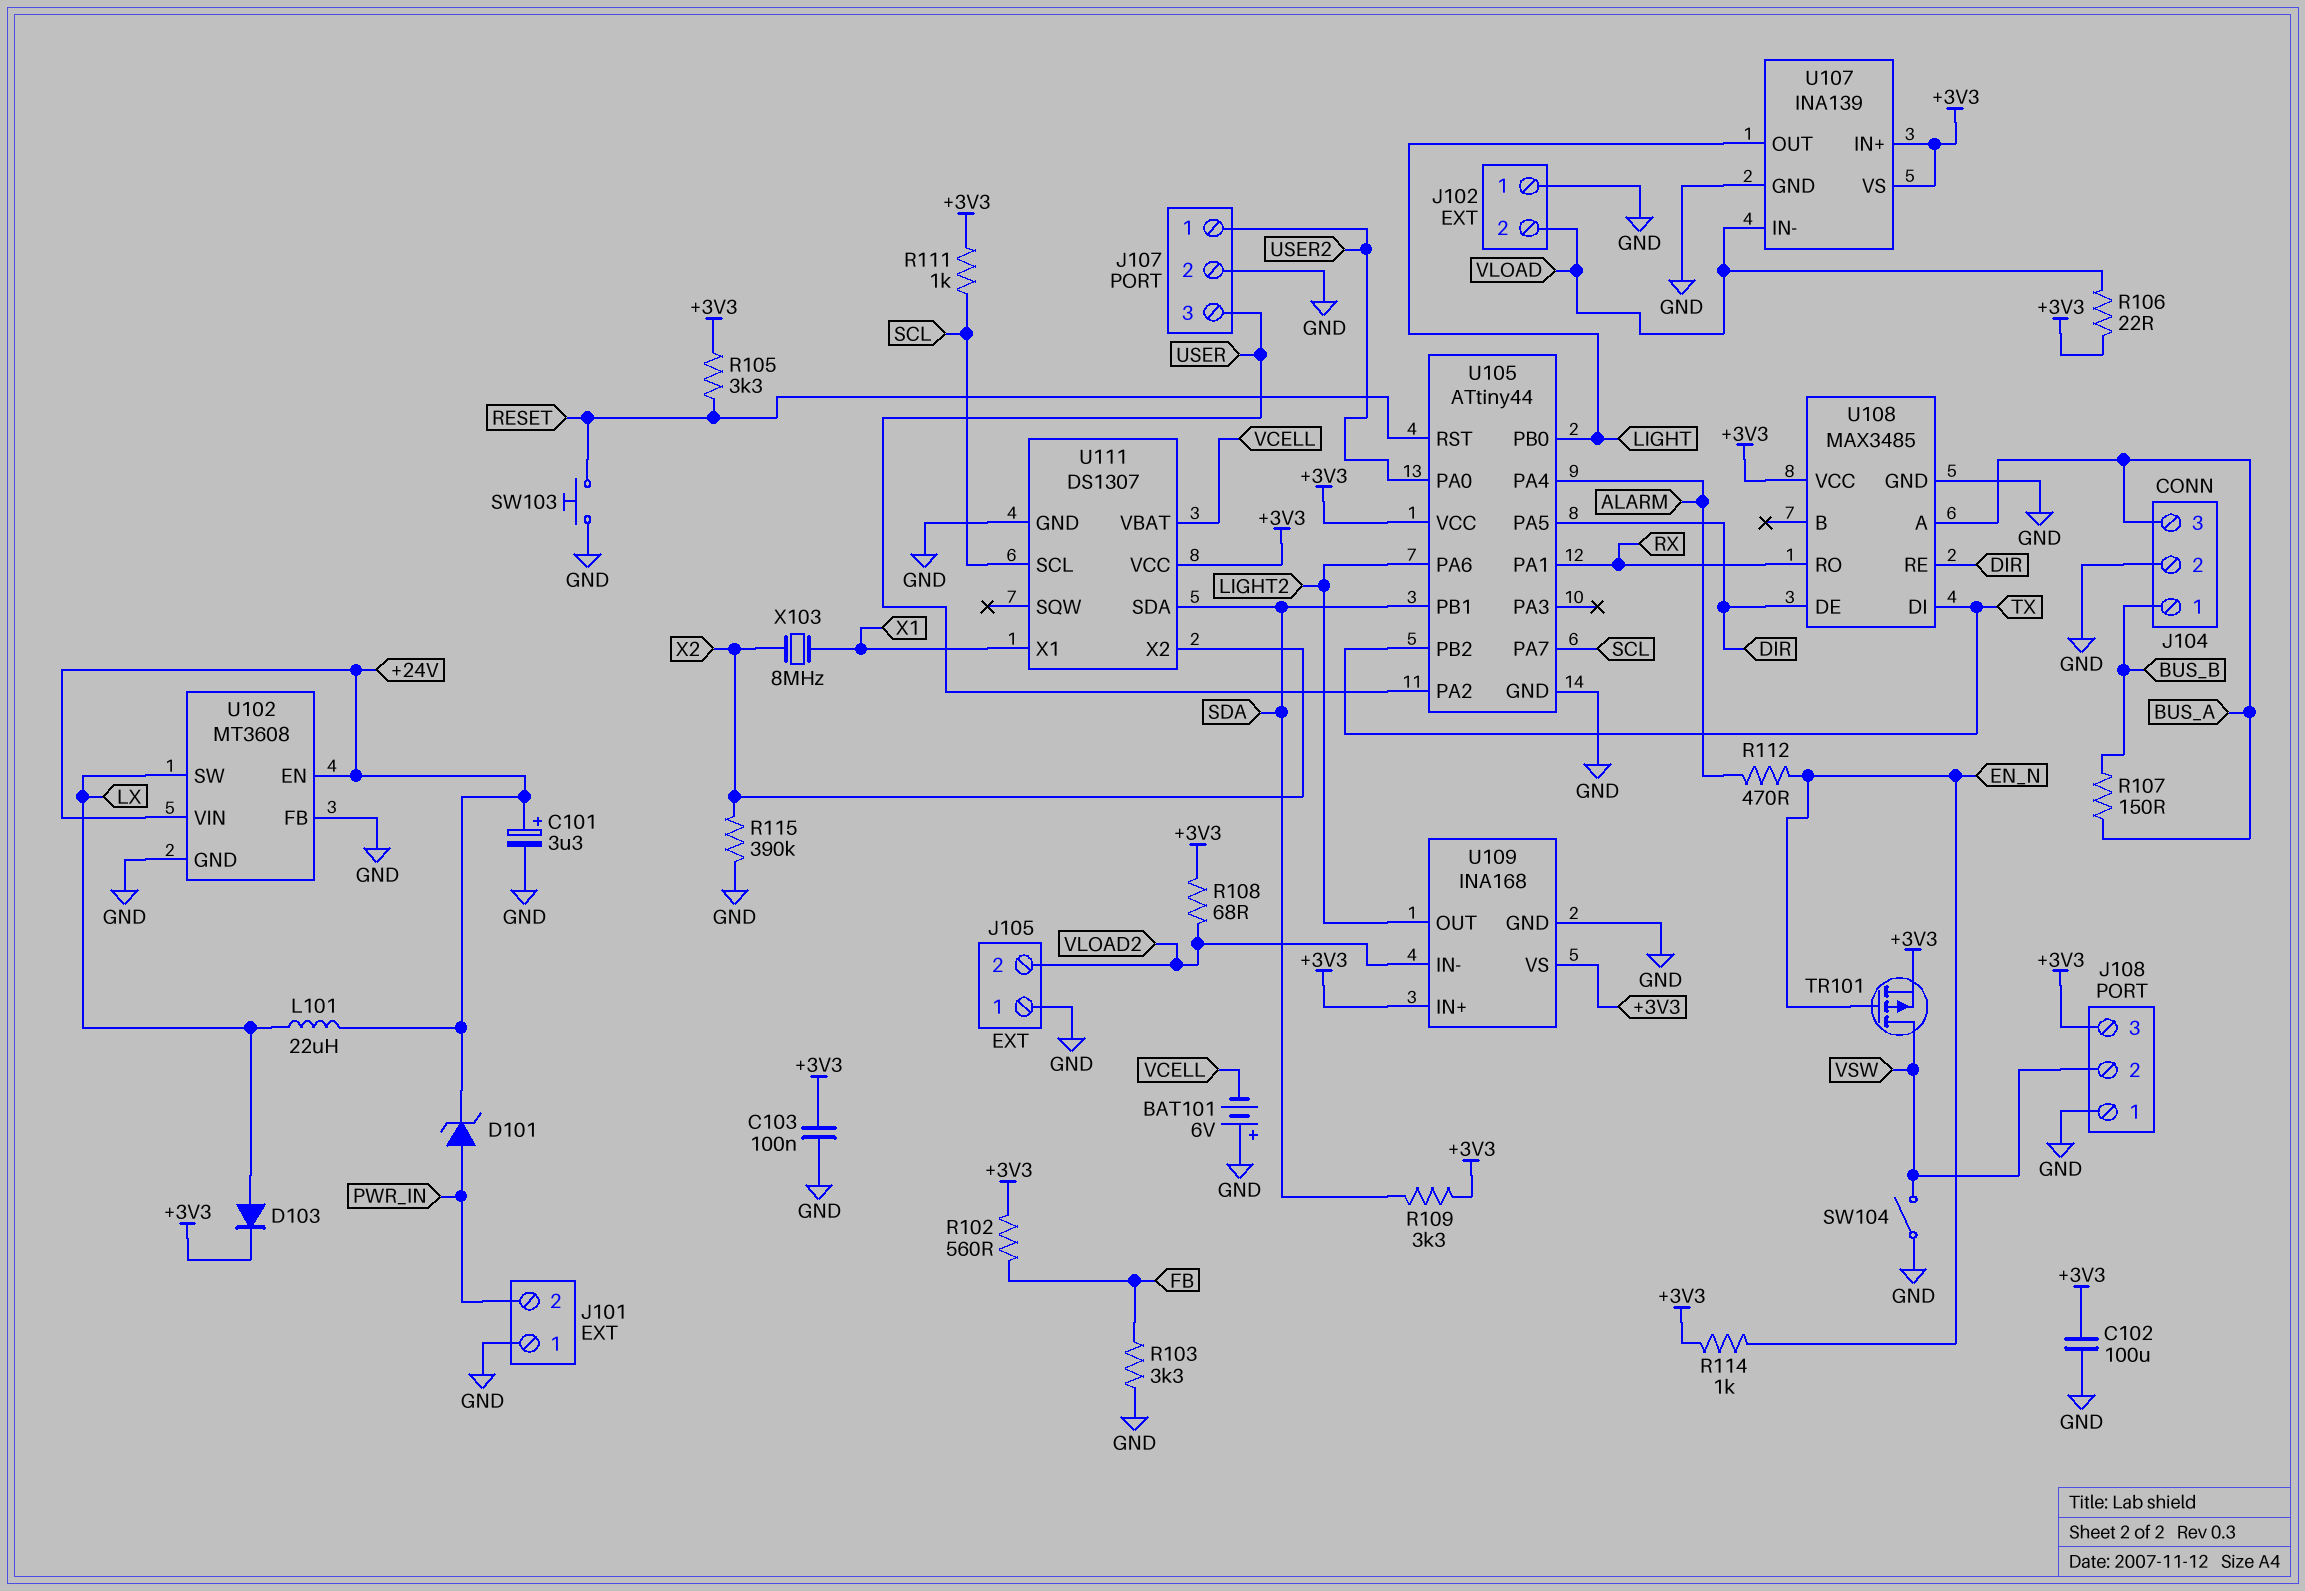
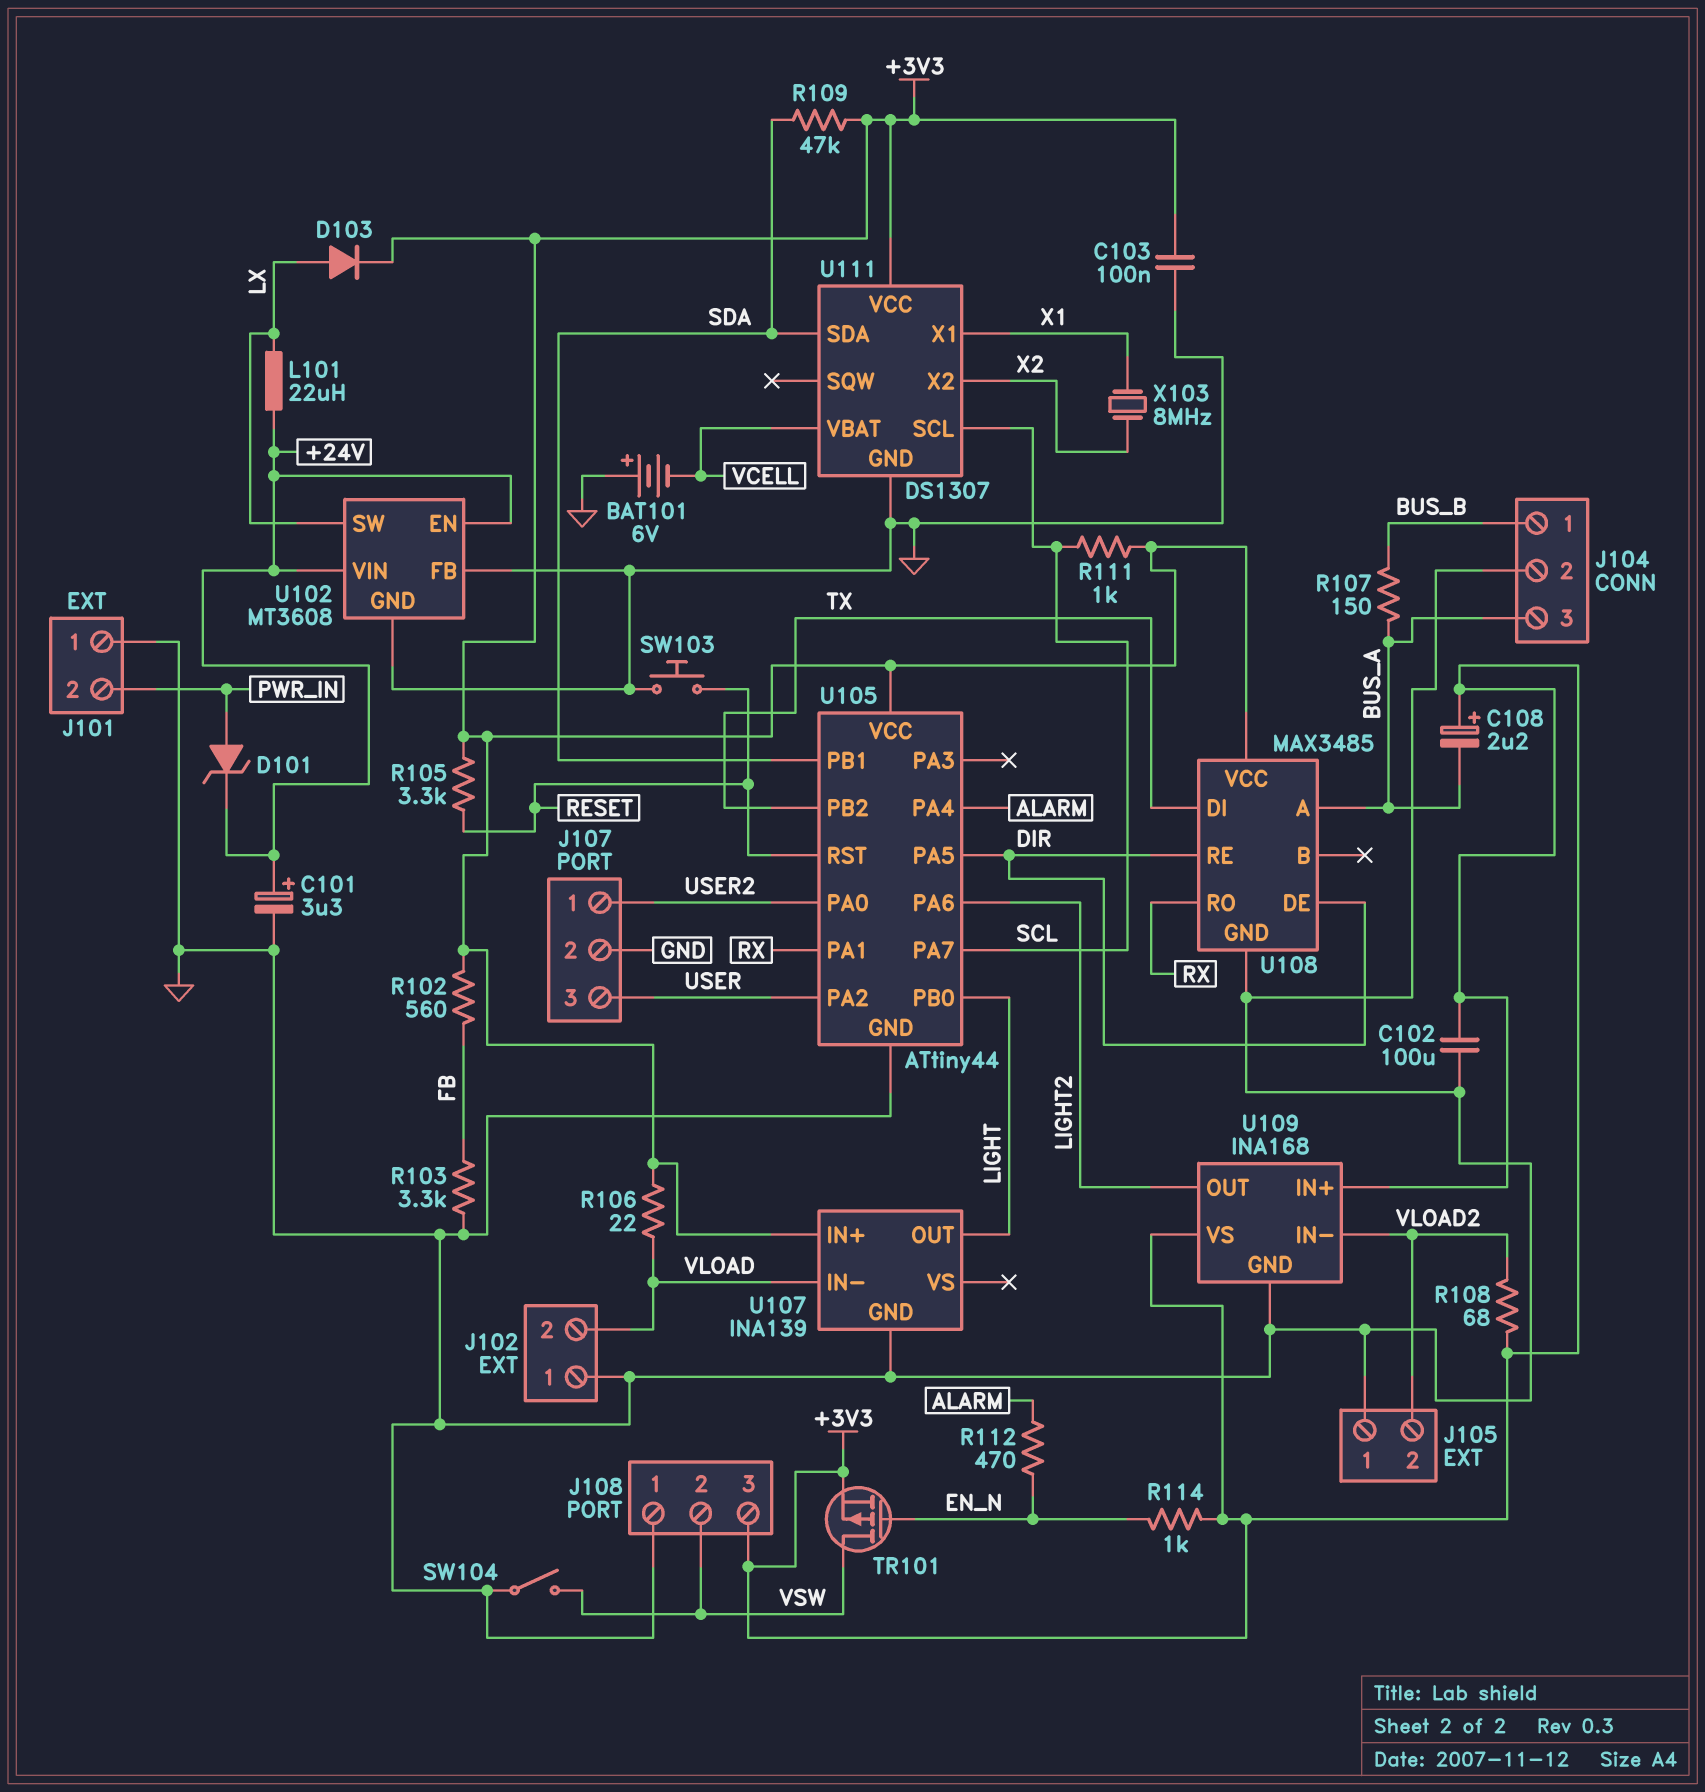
C108: none -> 2.2uF (plus +3V3, minus BUS_A)
R109: 3.3k (+3V3, SDA) -> 47k (+3V3, SDA)
R115: 390k (GND, X2) -> none
U107 pin VS: +3V3 -> none

